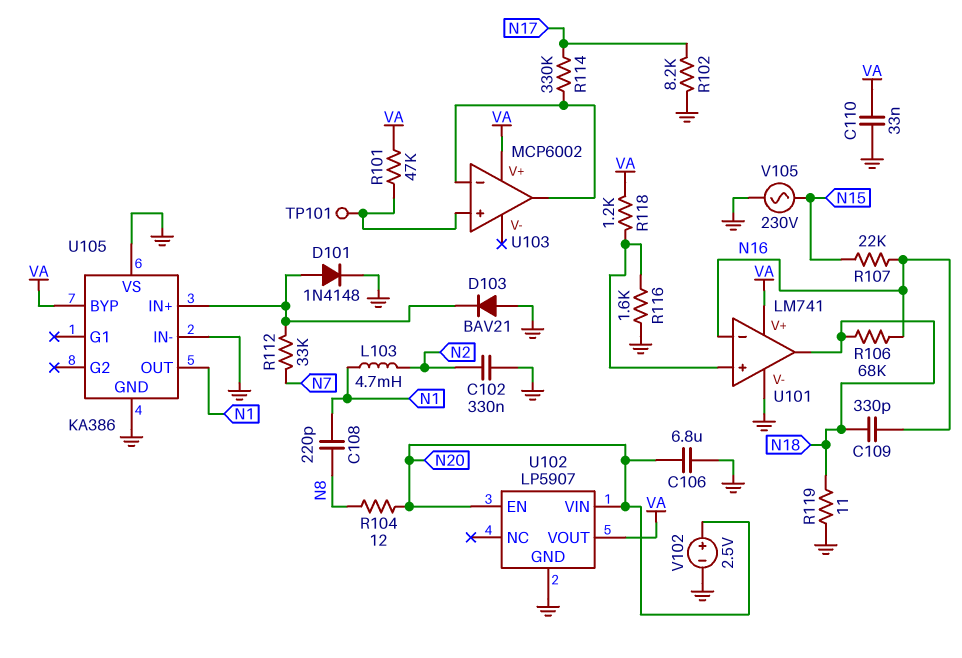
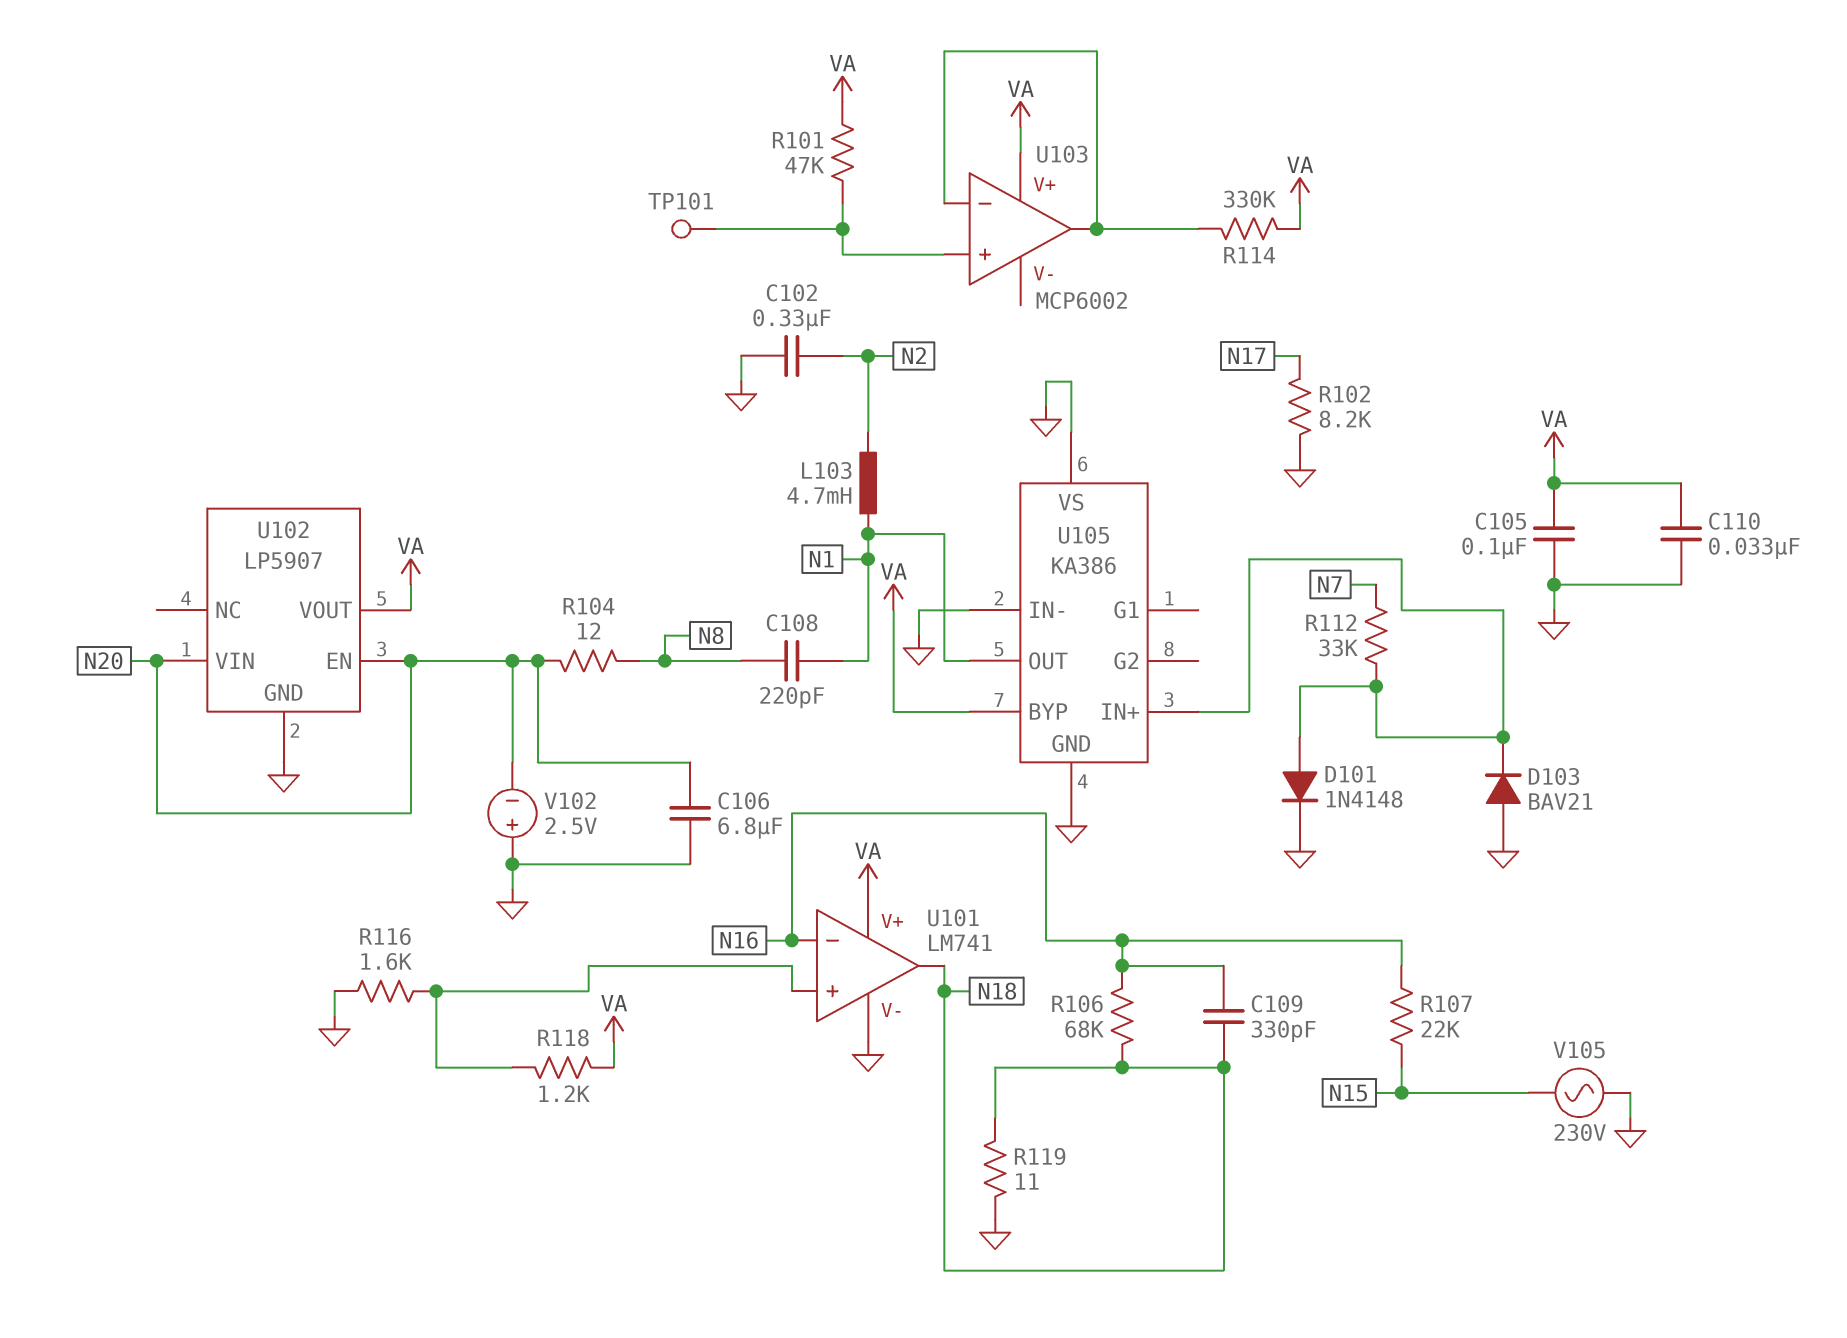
C105: none -> 100nF (GND, VA)
R114: 330k (N17, U103/in-) -> 330k (U103/in-, VA)
V102: 2.5V (plus N20, minus GND) -> 2.5V (plus GND, minus N20)

